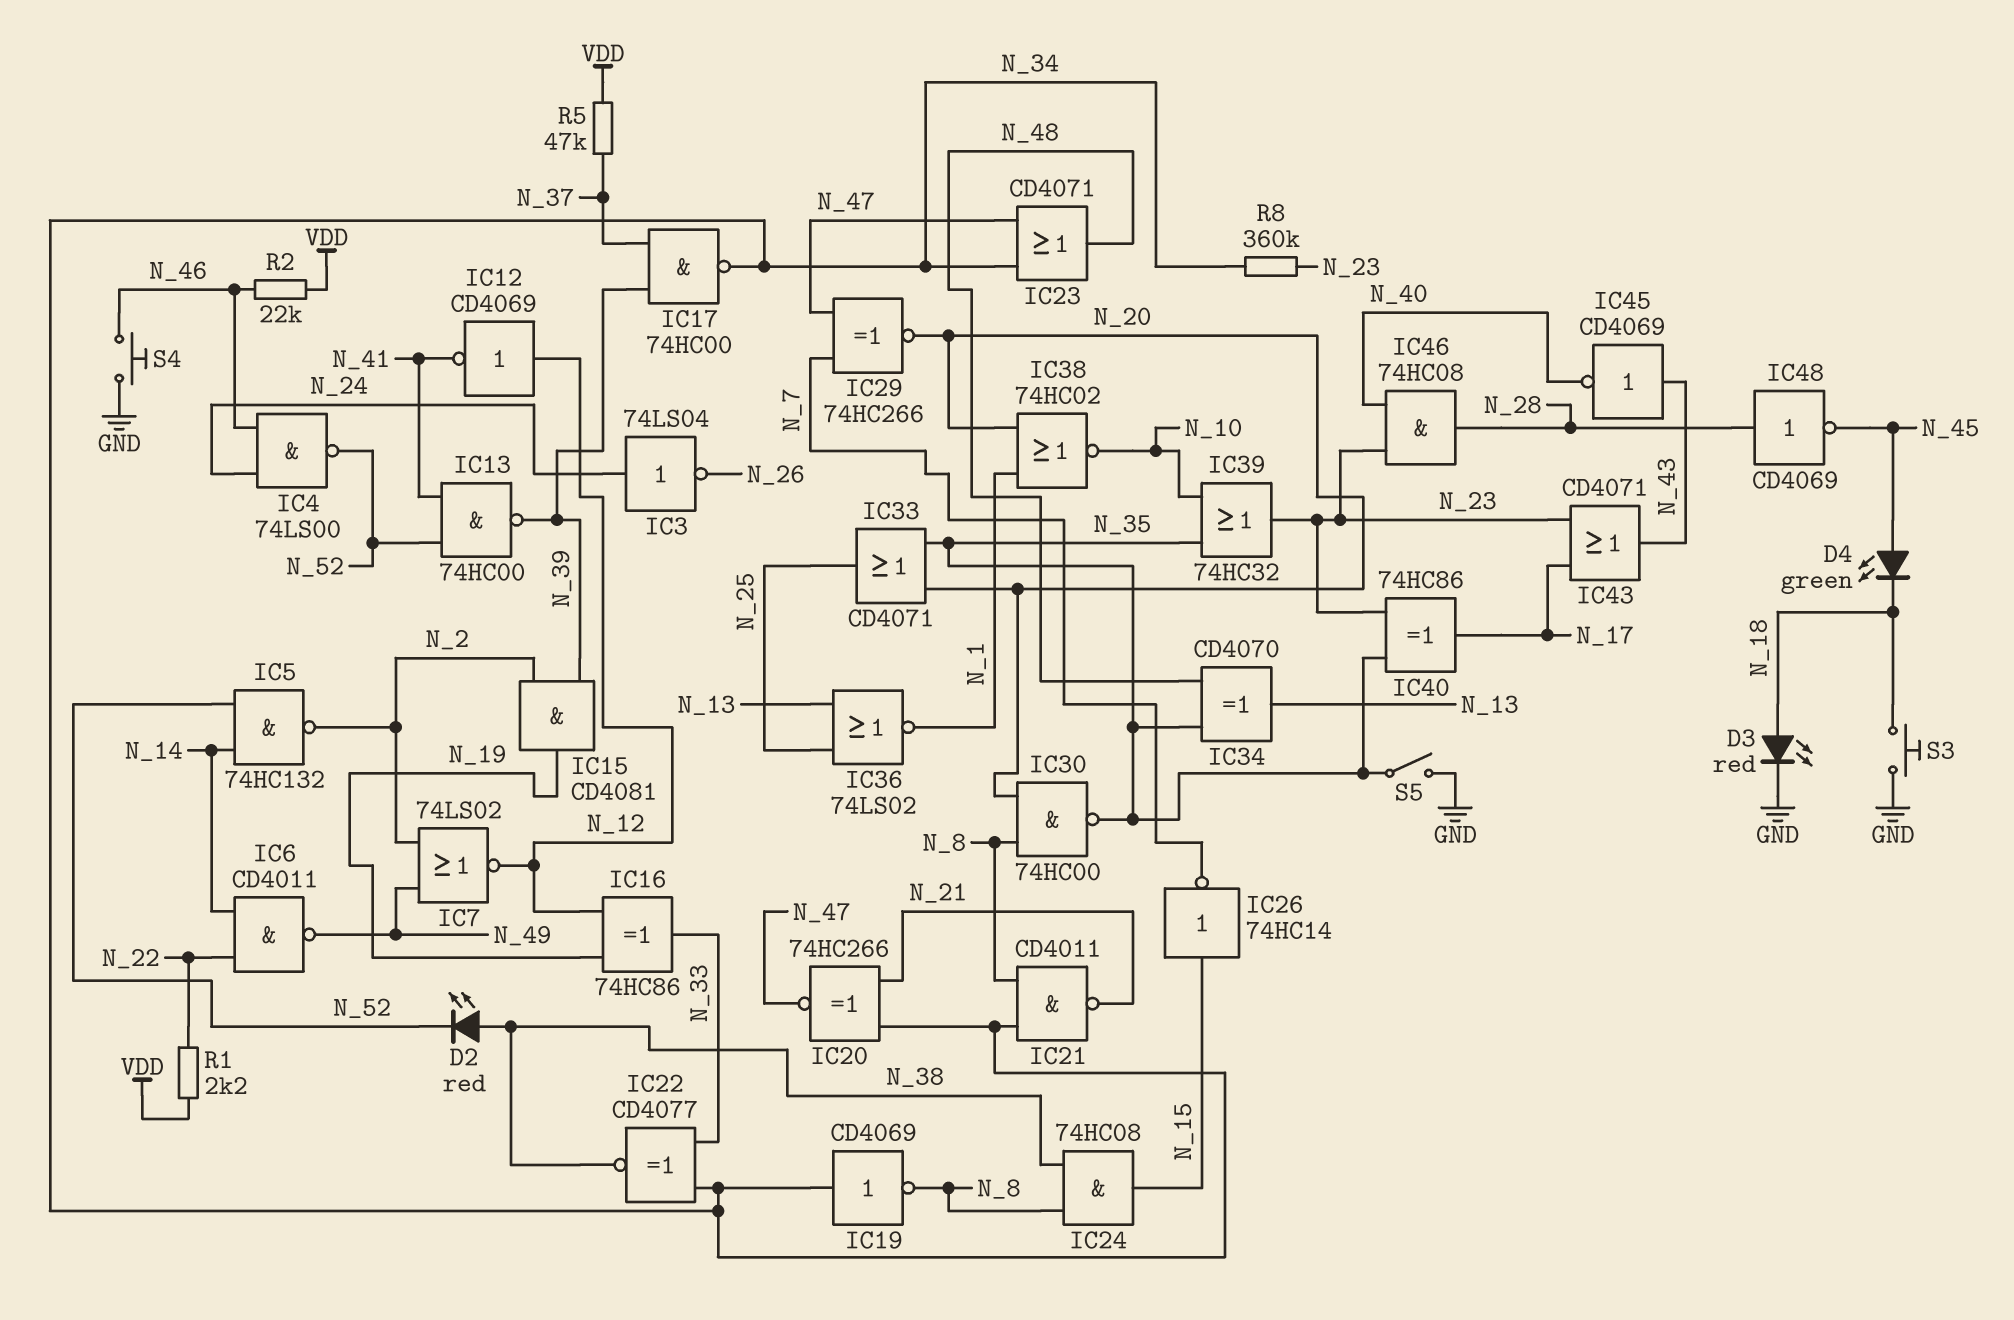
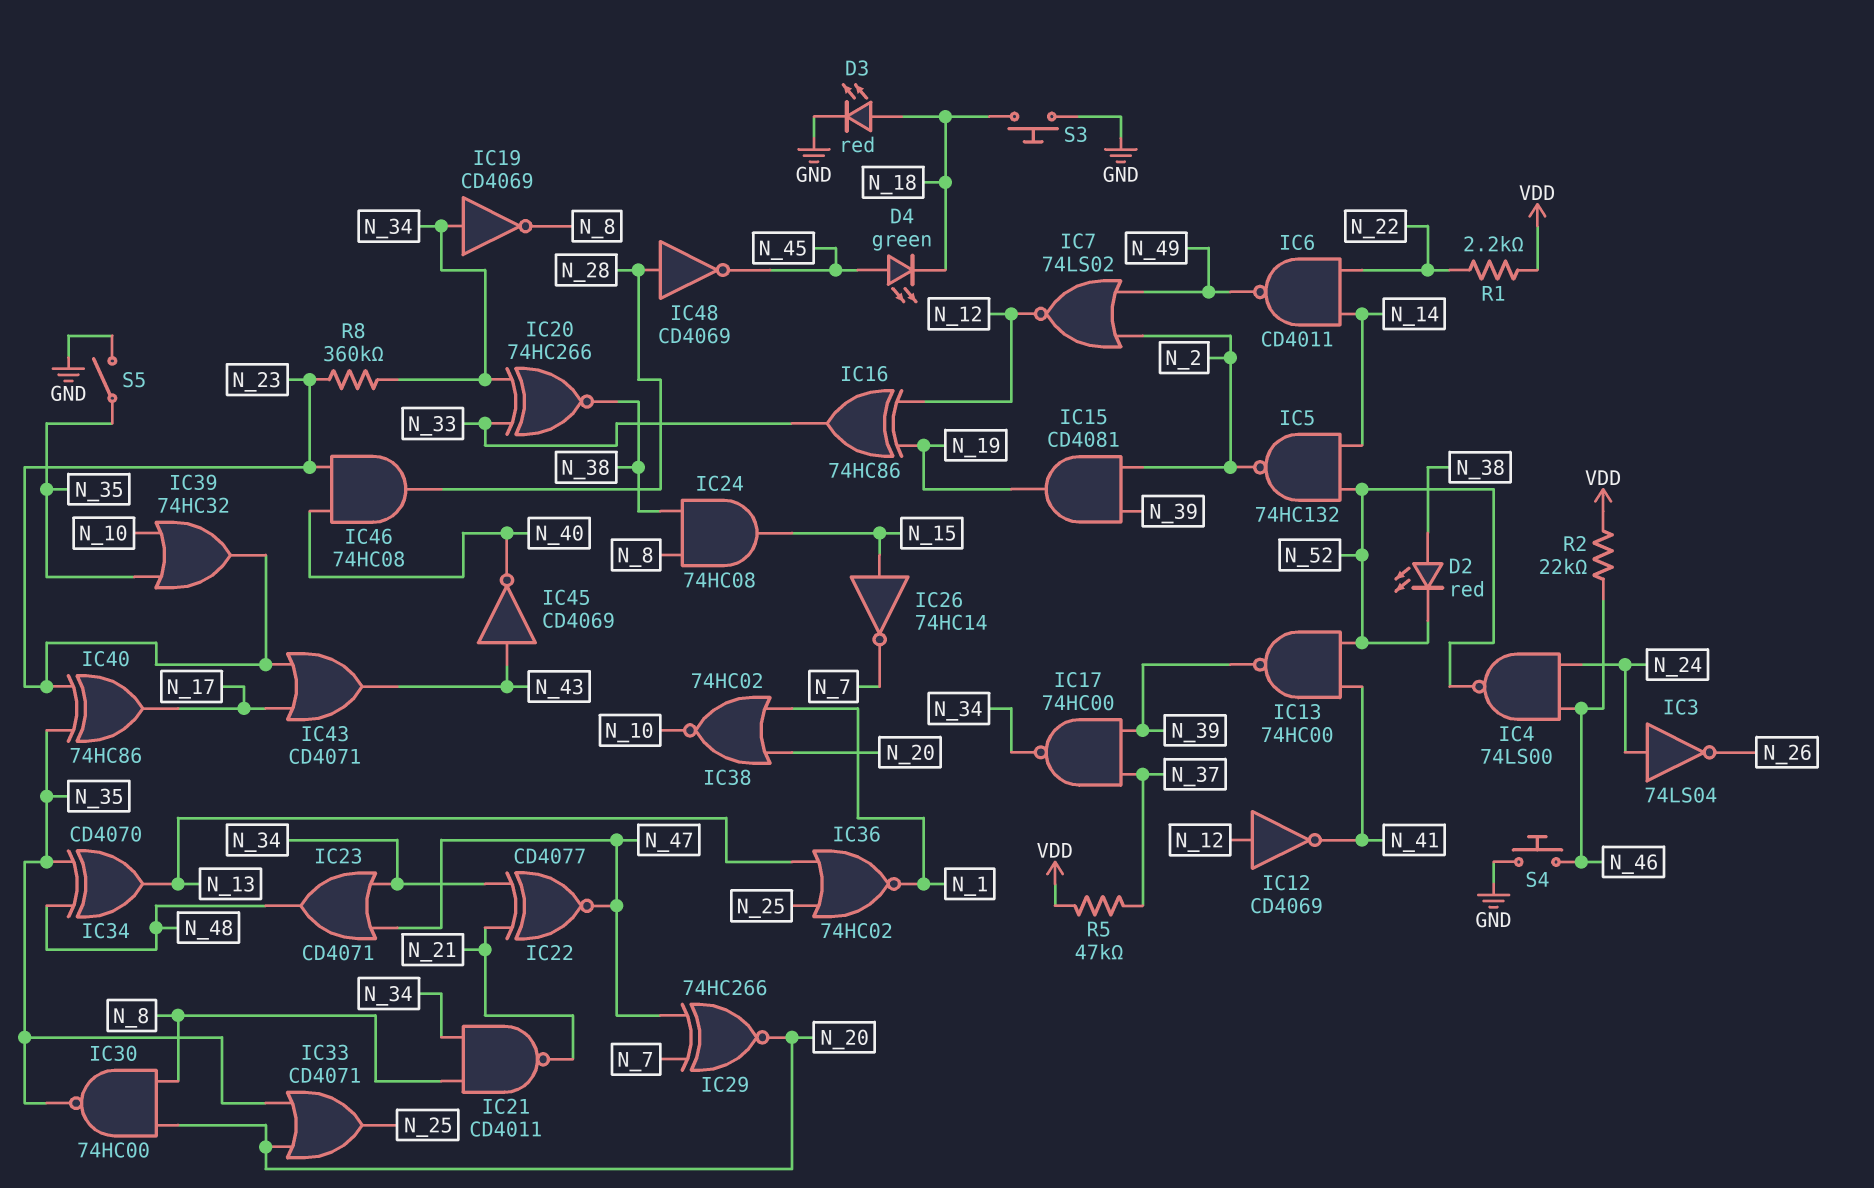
IC20: XNOR 74HC266 (in N_21, in N_34, out N_47) -> XNOR 74HC266 (in N_33, in N_34, out N_38)
IC22: XNOR CD4077 (in N_33, in N_34, out N_38) -> XNOR CD4077 (in N_21, in N_34, out N_47)
IC36: NOR 74LS02 (in N_13, in N_25, out N_1) -> NOR 74HC02 (in N_13, in N_25, out N_1)

